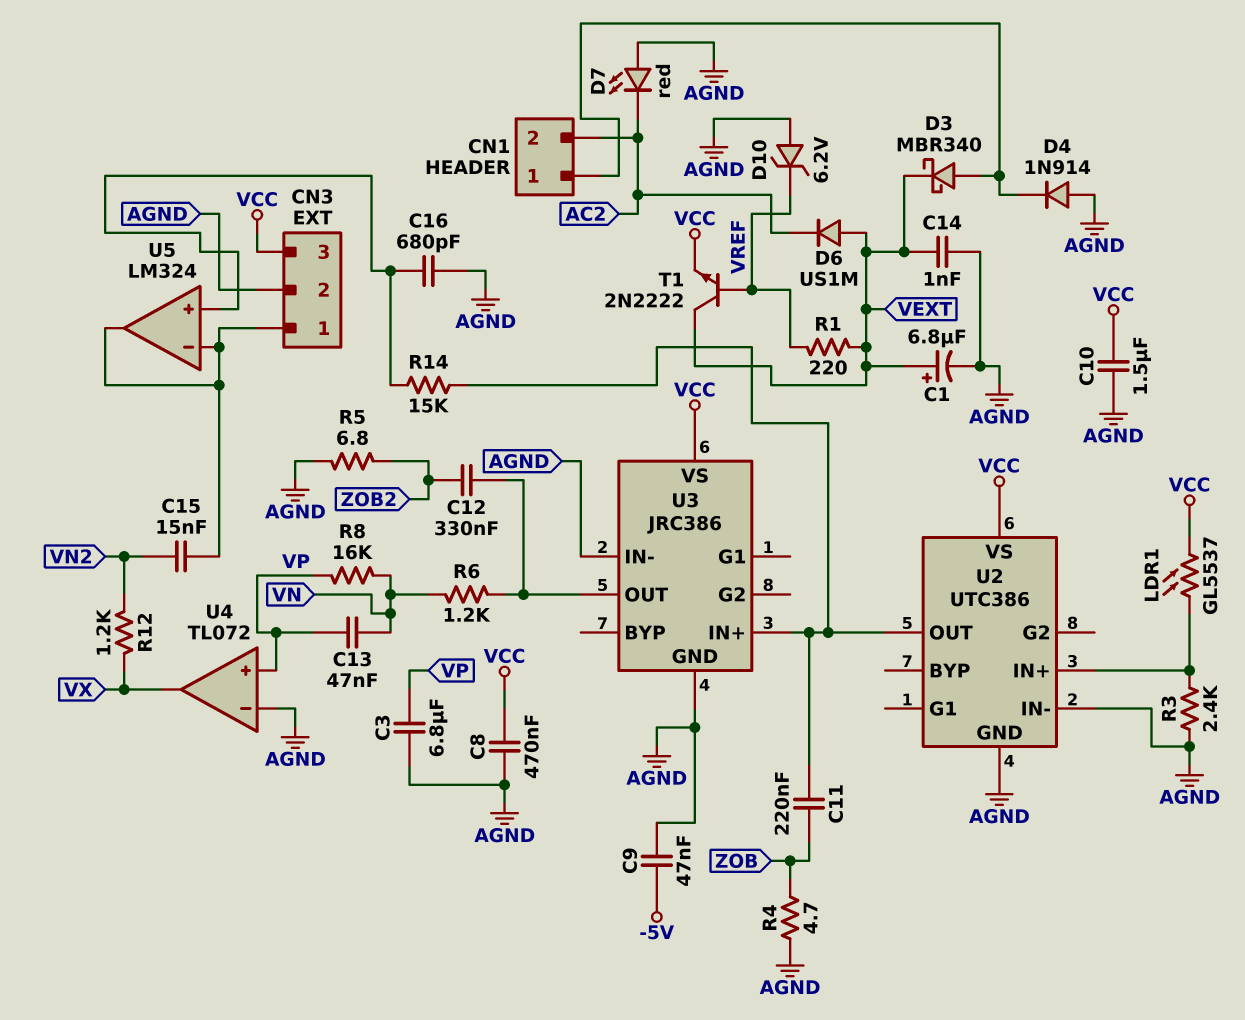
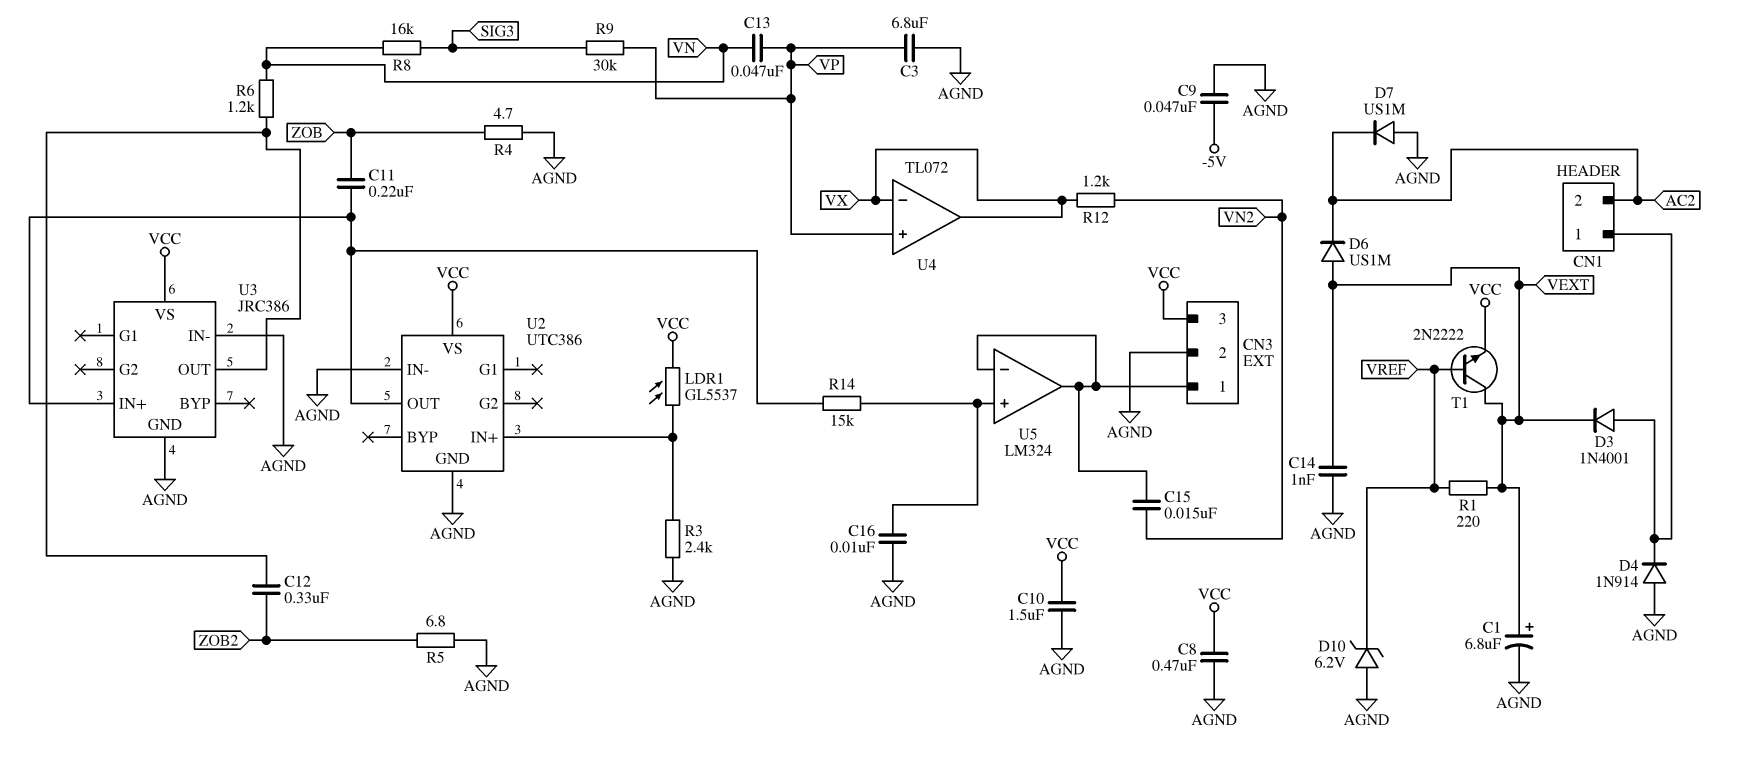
C16: 680pF (AGND, U5/in+) -> 10nF (AGND, U5/in+)
D3: schottky MBR340 (A CN1/1, K VEXT) -> diode 1N4001 (A CN1/1, K VEXT)
D7: LED red (A AGND, K AC2) -> diode US1M (A AGND, K AC2)
R8: 16k (VN, VP) -> 16k (SIG3, VN)
R9: none -> 30k (SIG3, VP)
U4 pin in-: AGND -> VX

